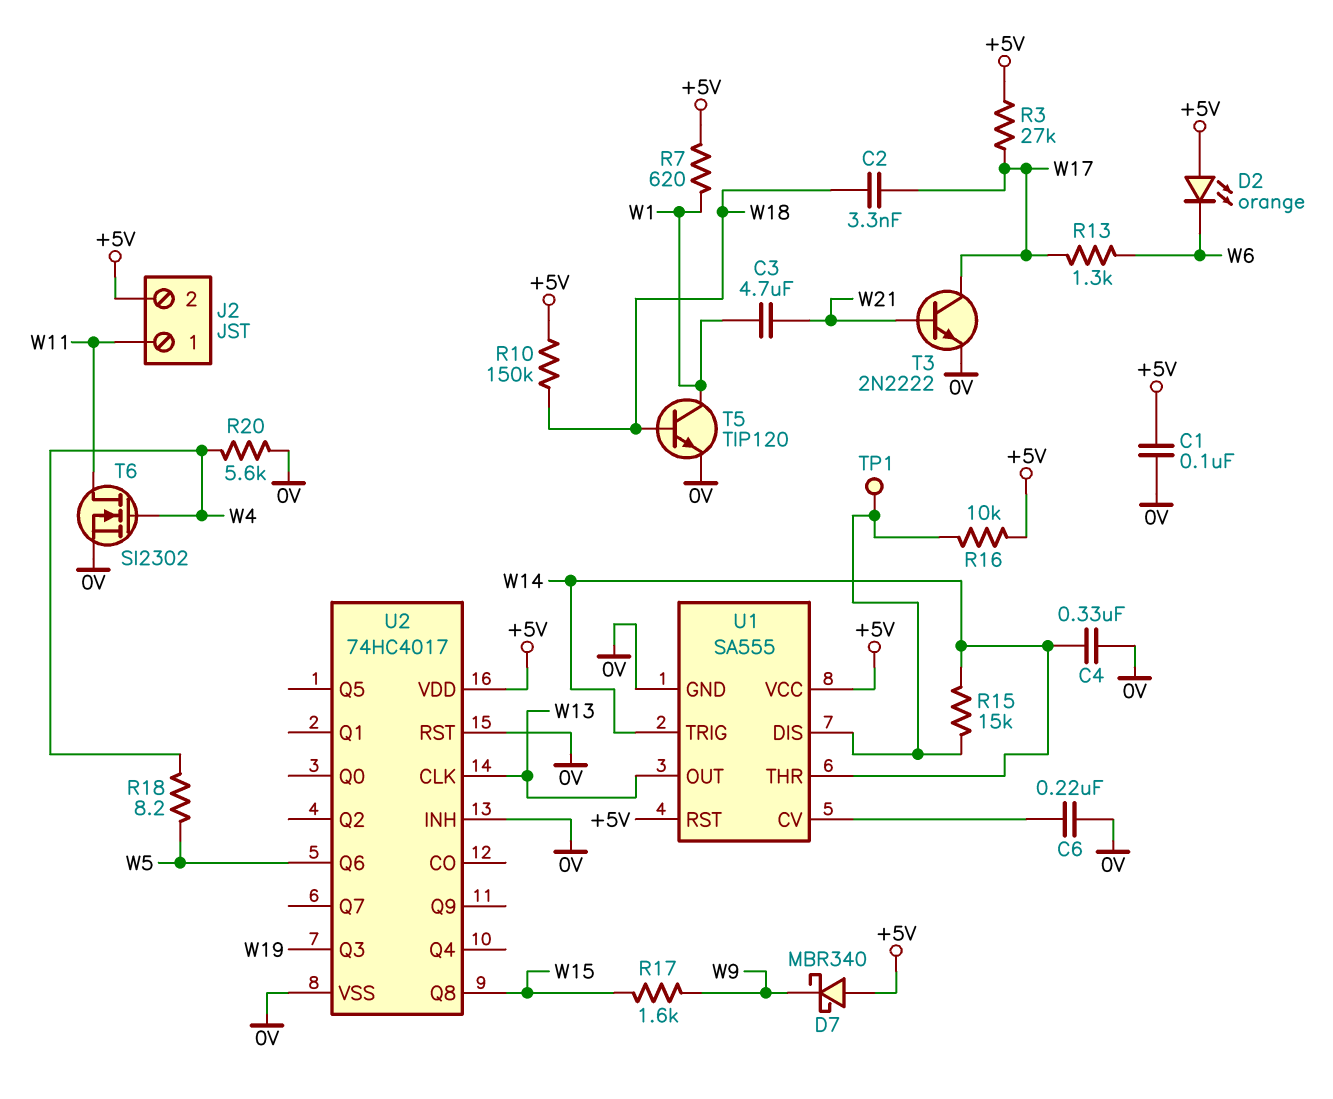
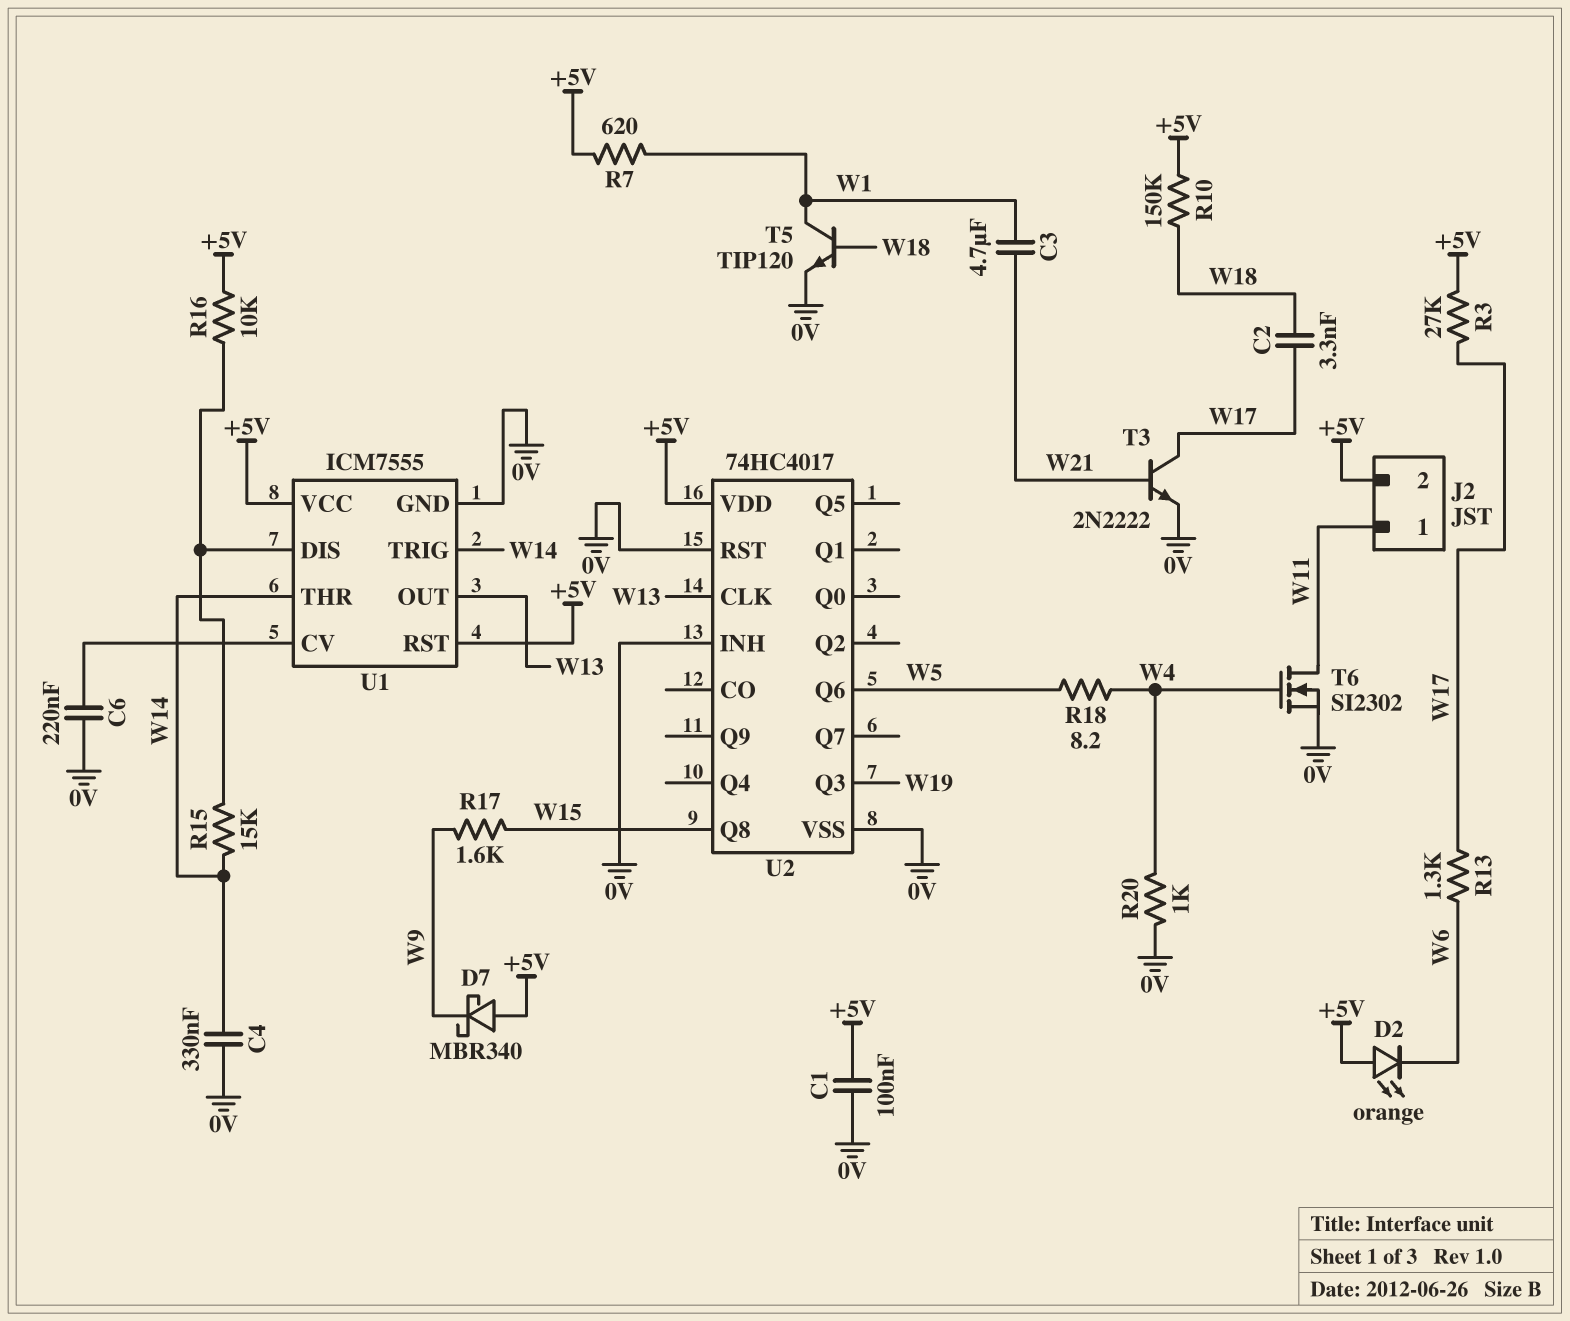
R20: 5.6k (0V, W4) -> 1k (0V, W4)
TP1: test point (U1/DIS) -> none
U1: SA555 -> ICM7555

